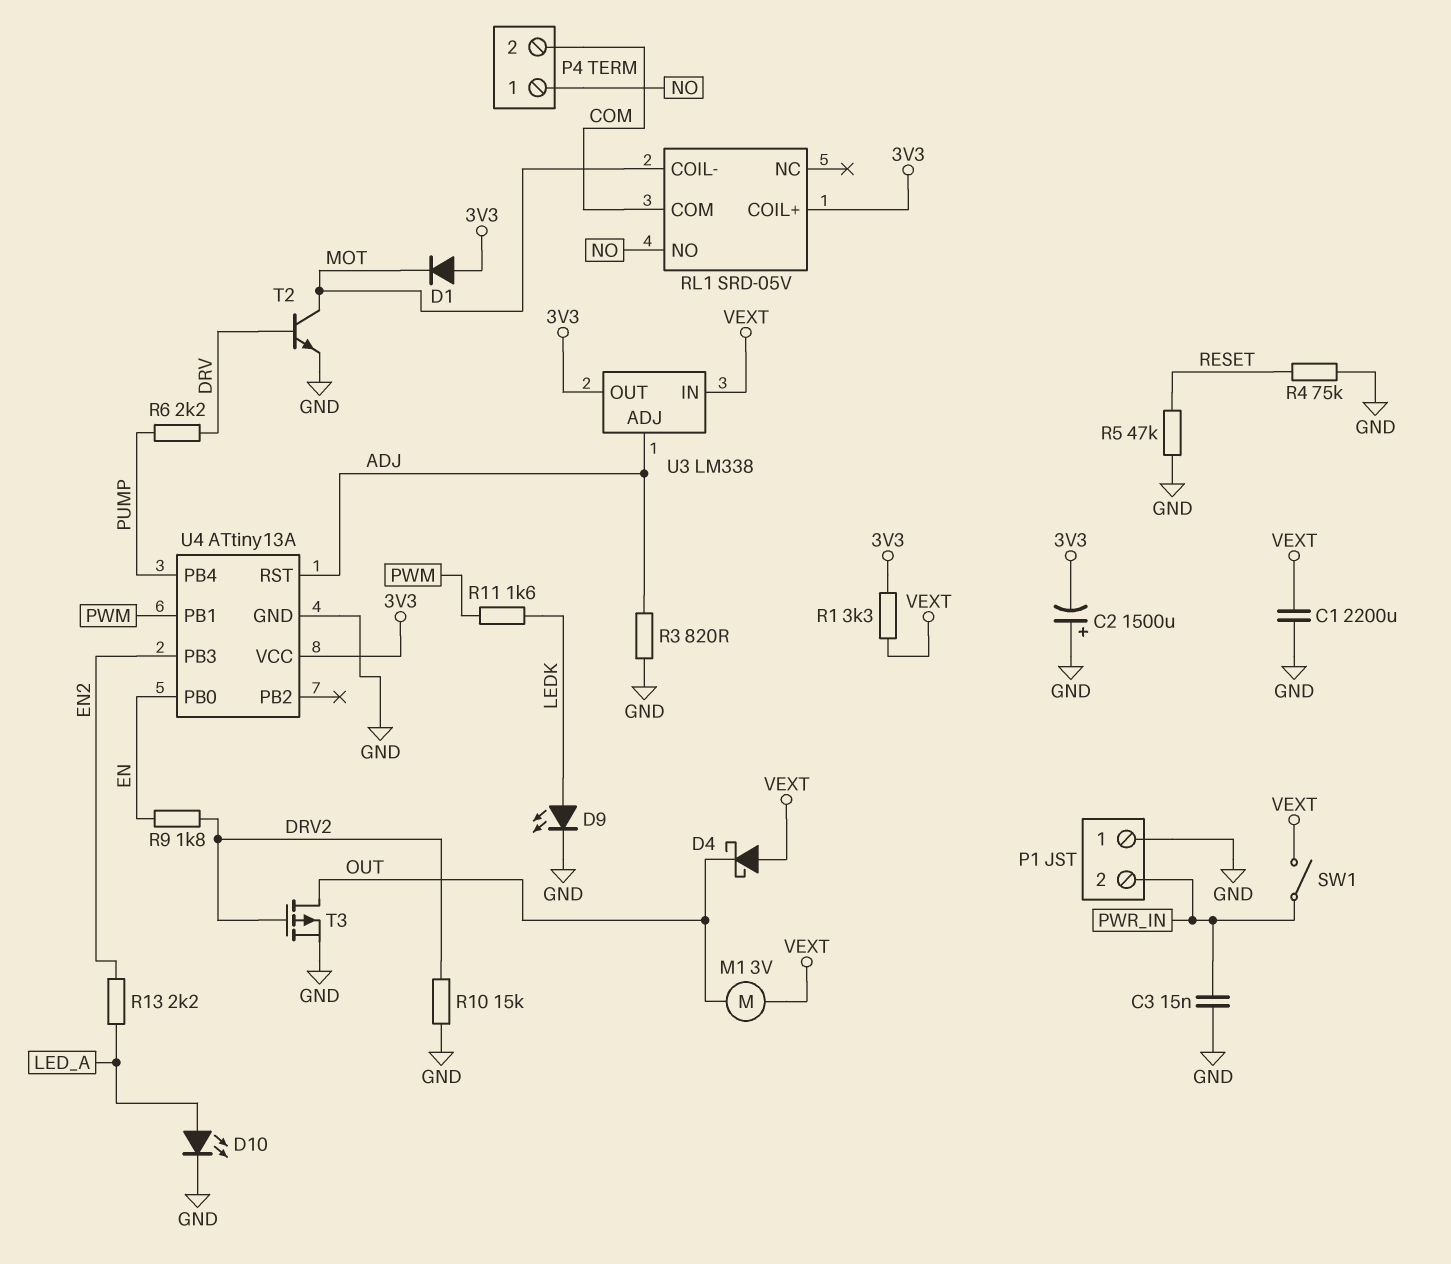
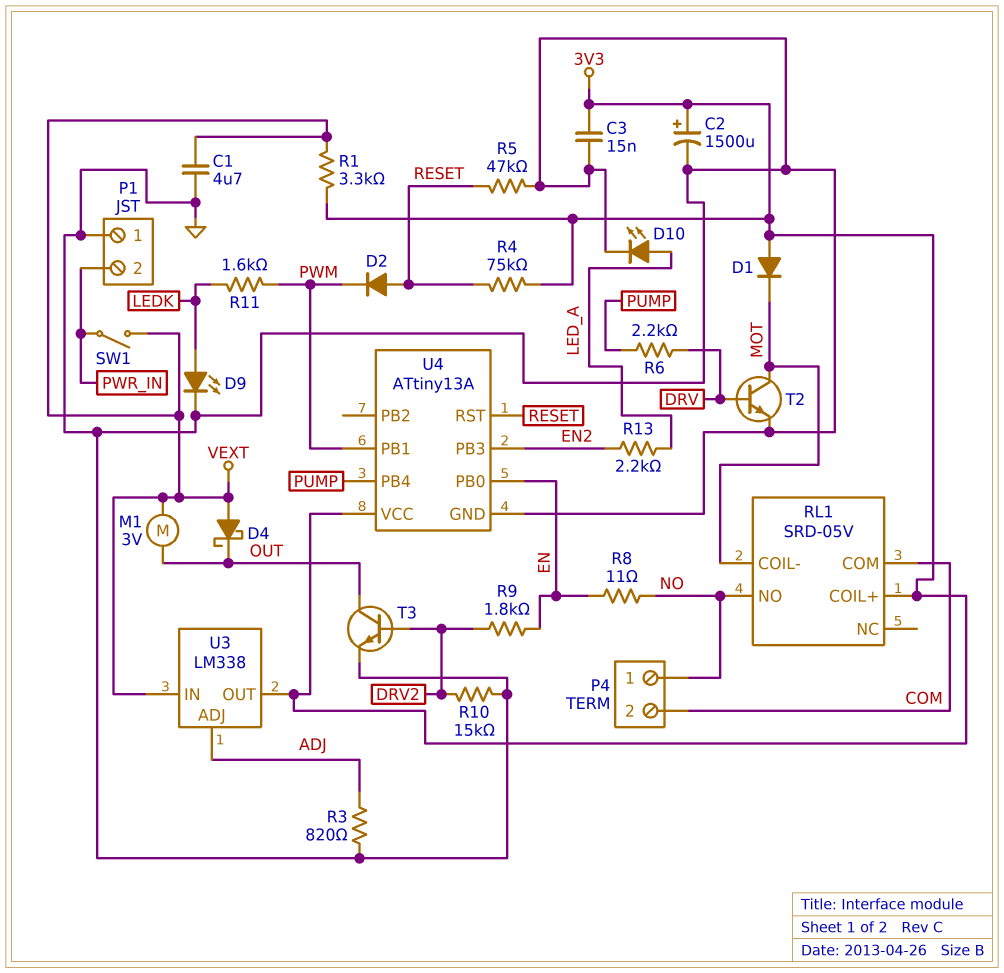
C1: 2200uF (GND, VEXT) -> 4.7uF (GND, VEXT)
C2: 1500uF (plus GND, minus 3V3) -> 1500uF (plus 3V3, minus GND)
C3: 15nF (GND, PWR_IN) -> 15nF (3V3, GND)
D2: none -> diode (A RESET, K PWM)
R4: 75k (GND, RESET) -> 75k (3V3, RESET)
R8: none -> 11 (EN, NO)
T3: PMOS (G DRV2, D OUT, S GND) -> NPN (B DRV2, C OUT, E GND)
U4 pin RST: ADJ -> RESET

